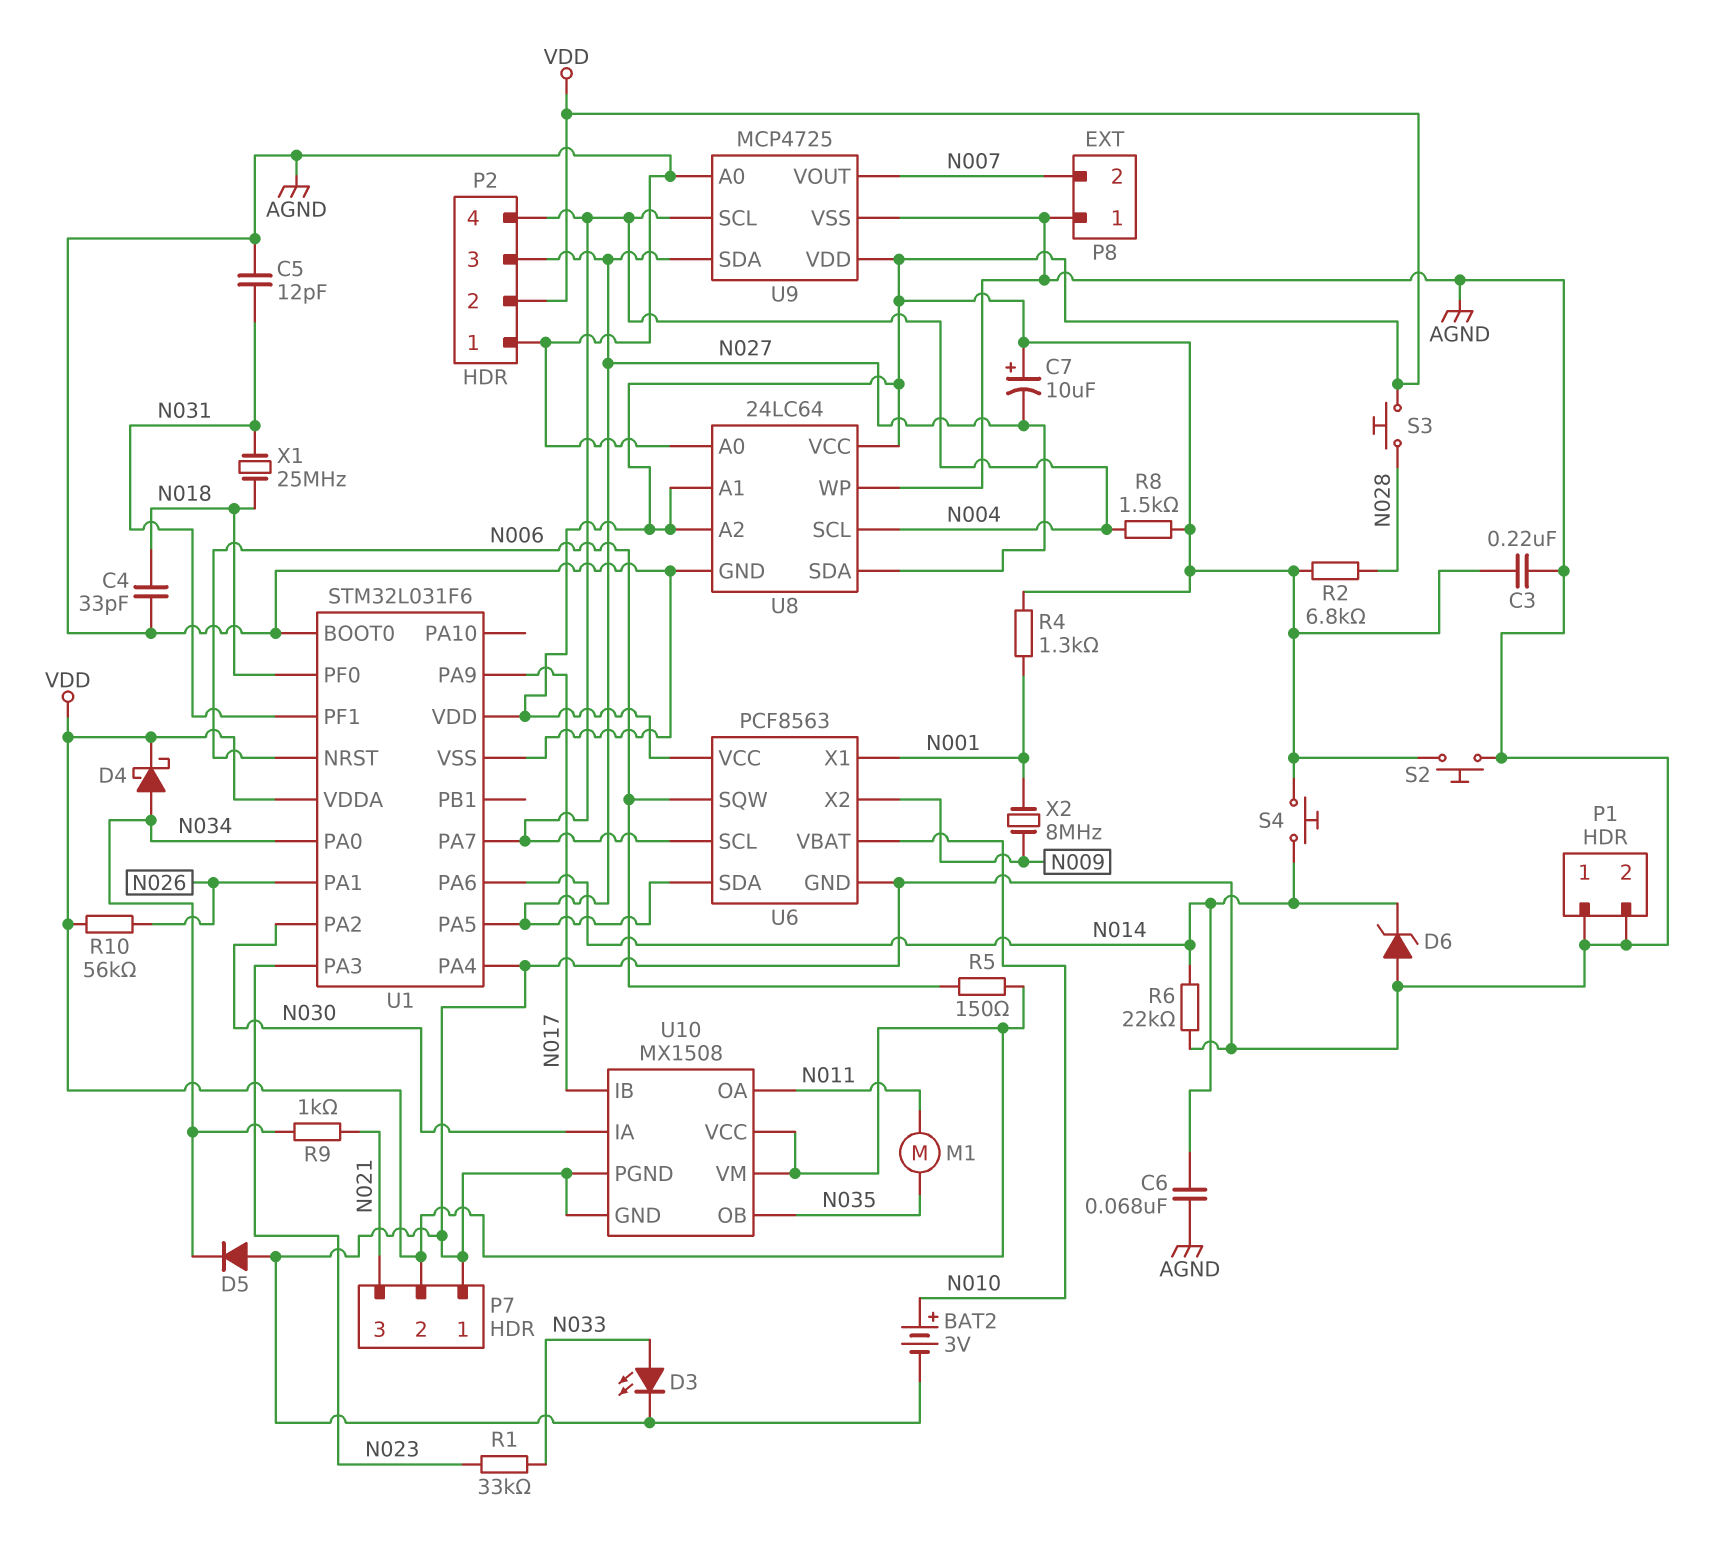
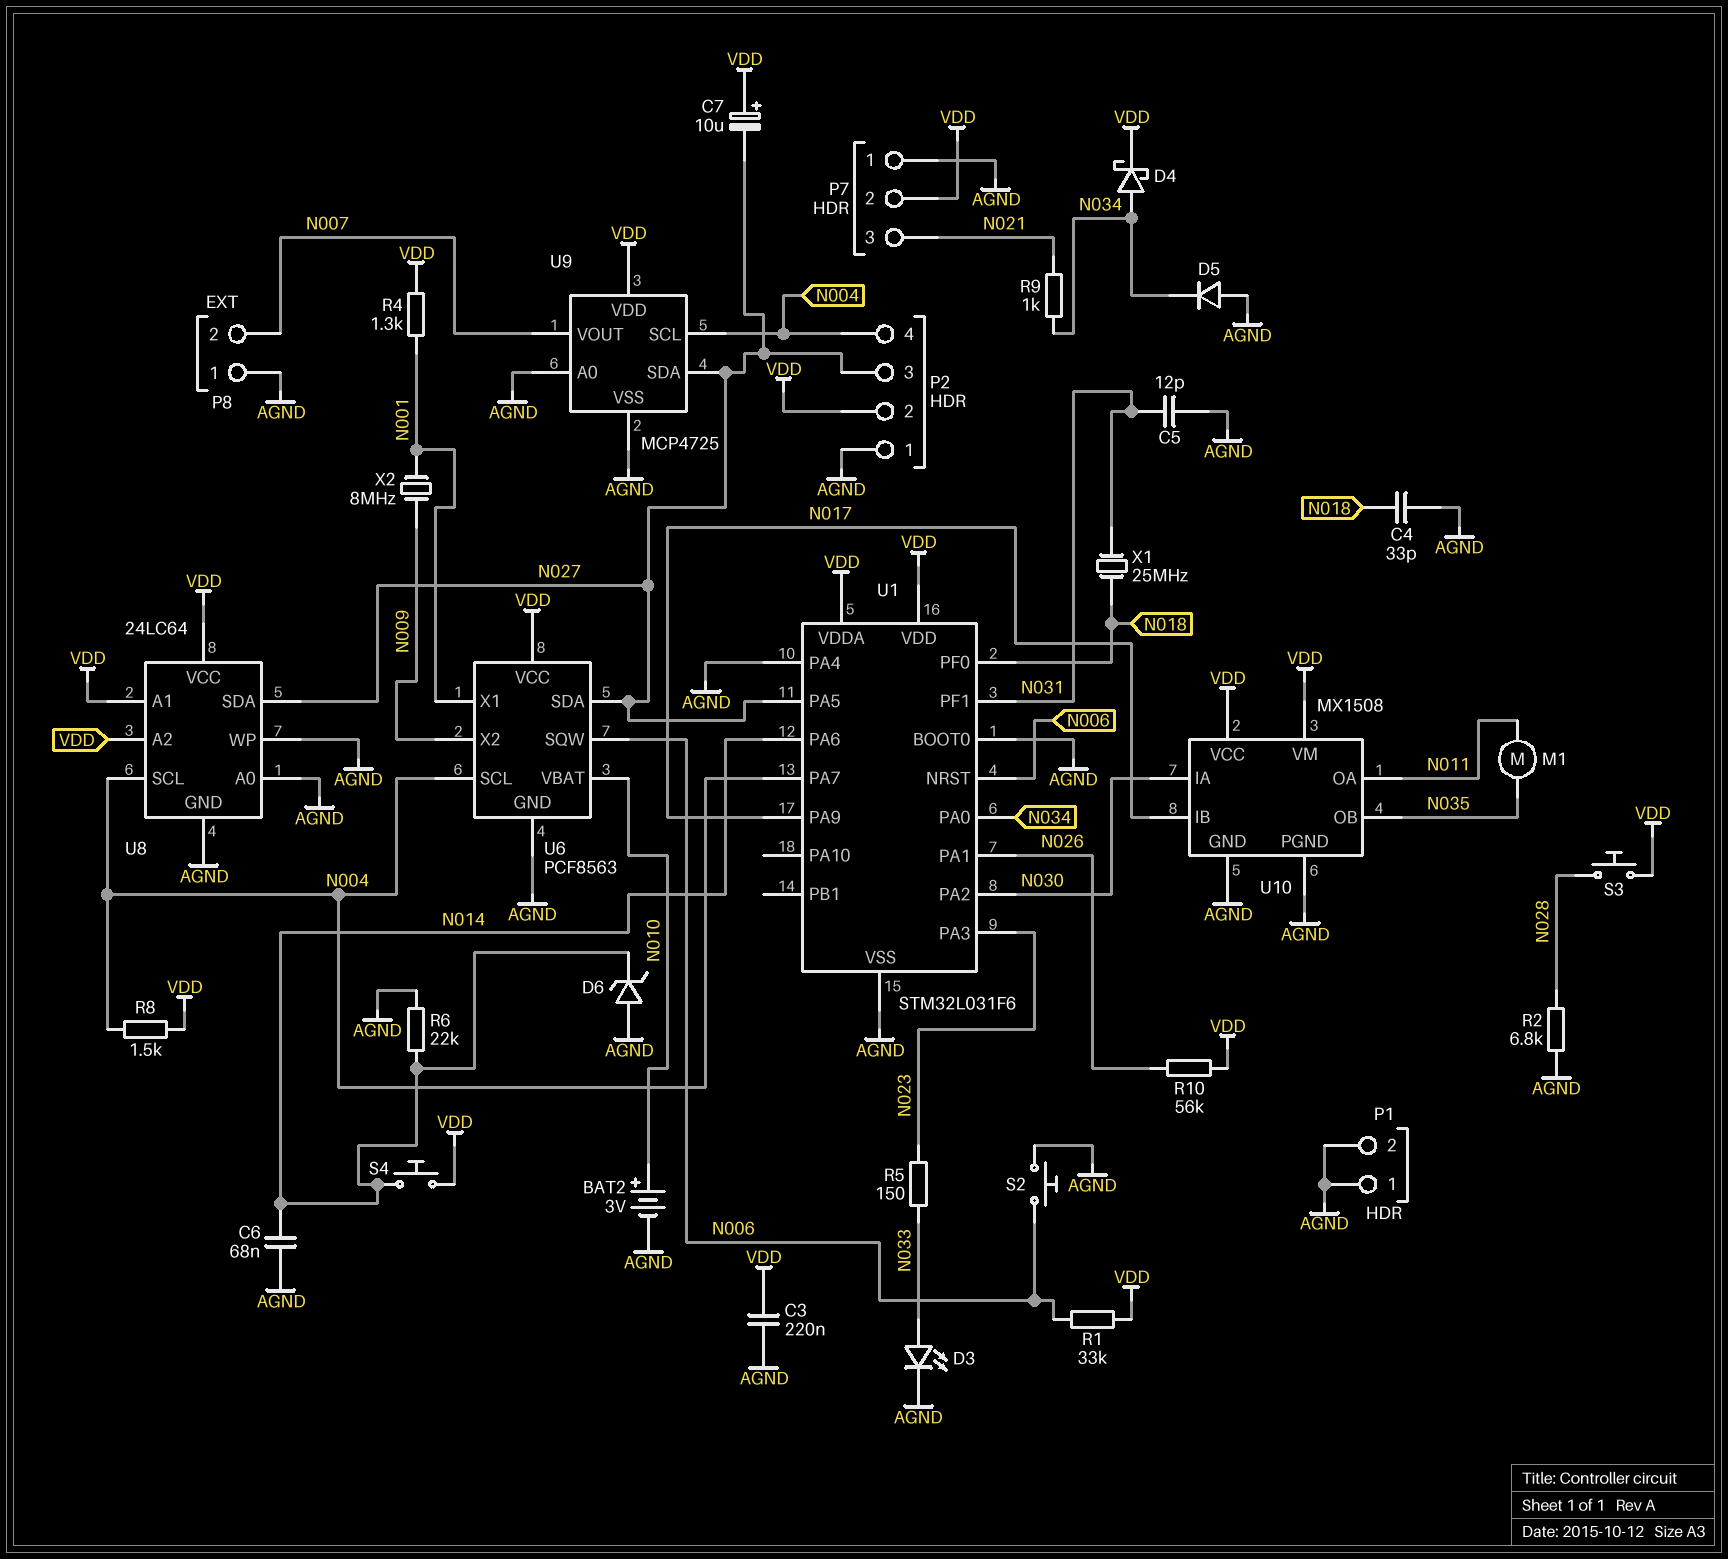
R1: 33k (N023, N033) -> 33k (N006, VDD)
R2: 6.8k (N028, VDD) -> 6.8k (AGND, N028)
R5: 150 (N006, VDD) -> 150 (N023, N033)
S2: button (AGND, VDD) -> button (AGND, N006)

